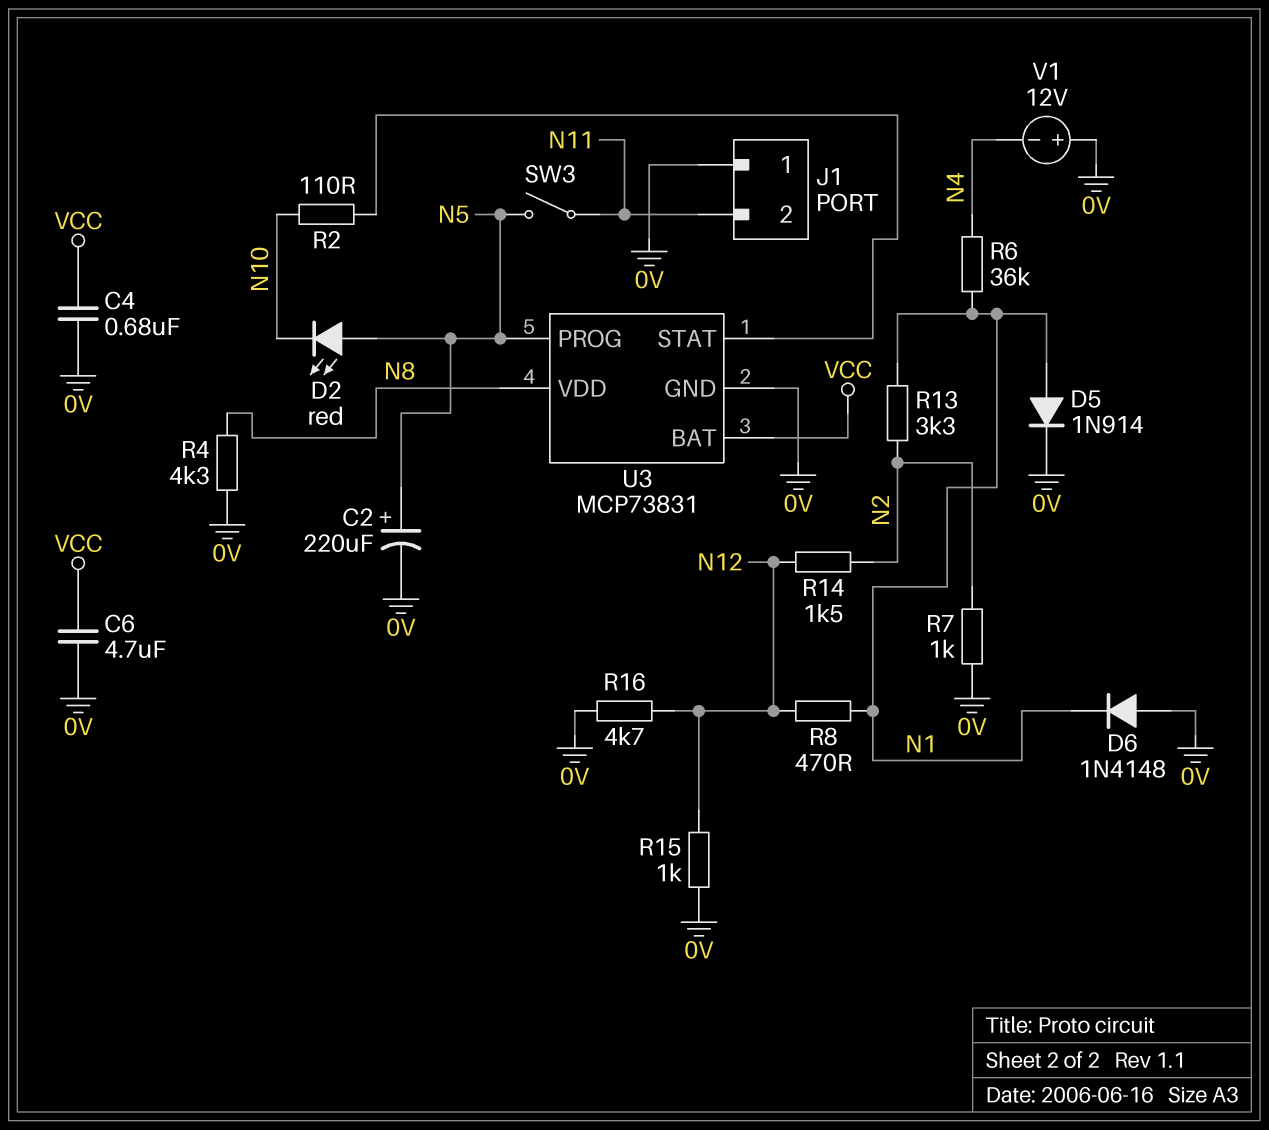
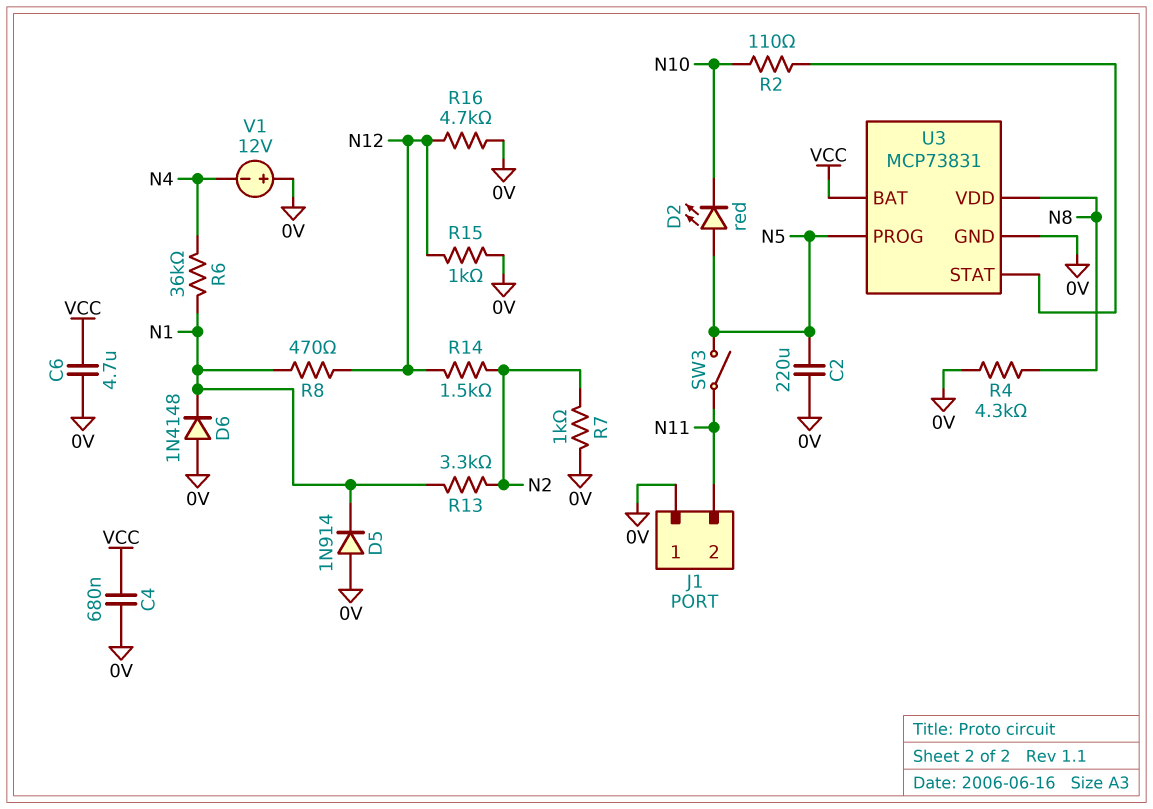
C2: 220uF (plus N5, minus 0V) -> 220uF (0V, N5)
D5: diode 1N914 (A N1, K 0V) -> diode 1N914 (A 0V, K N1)

